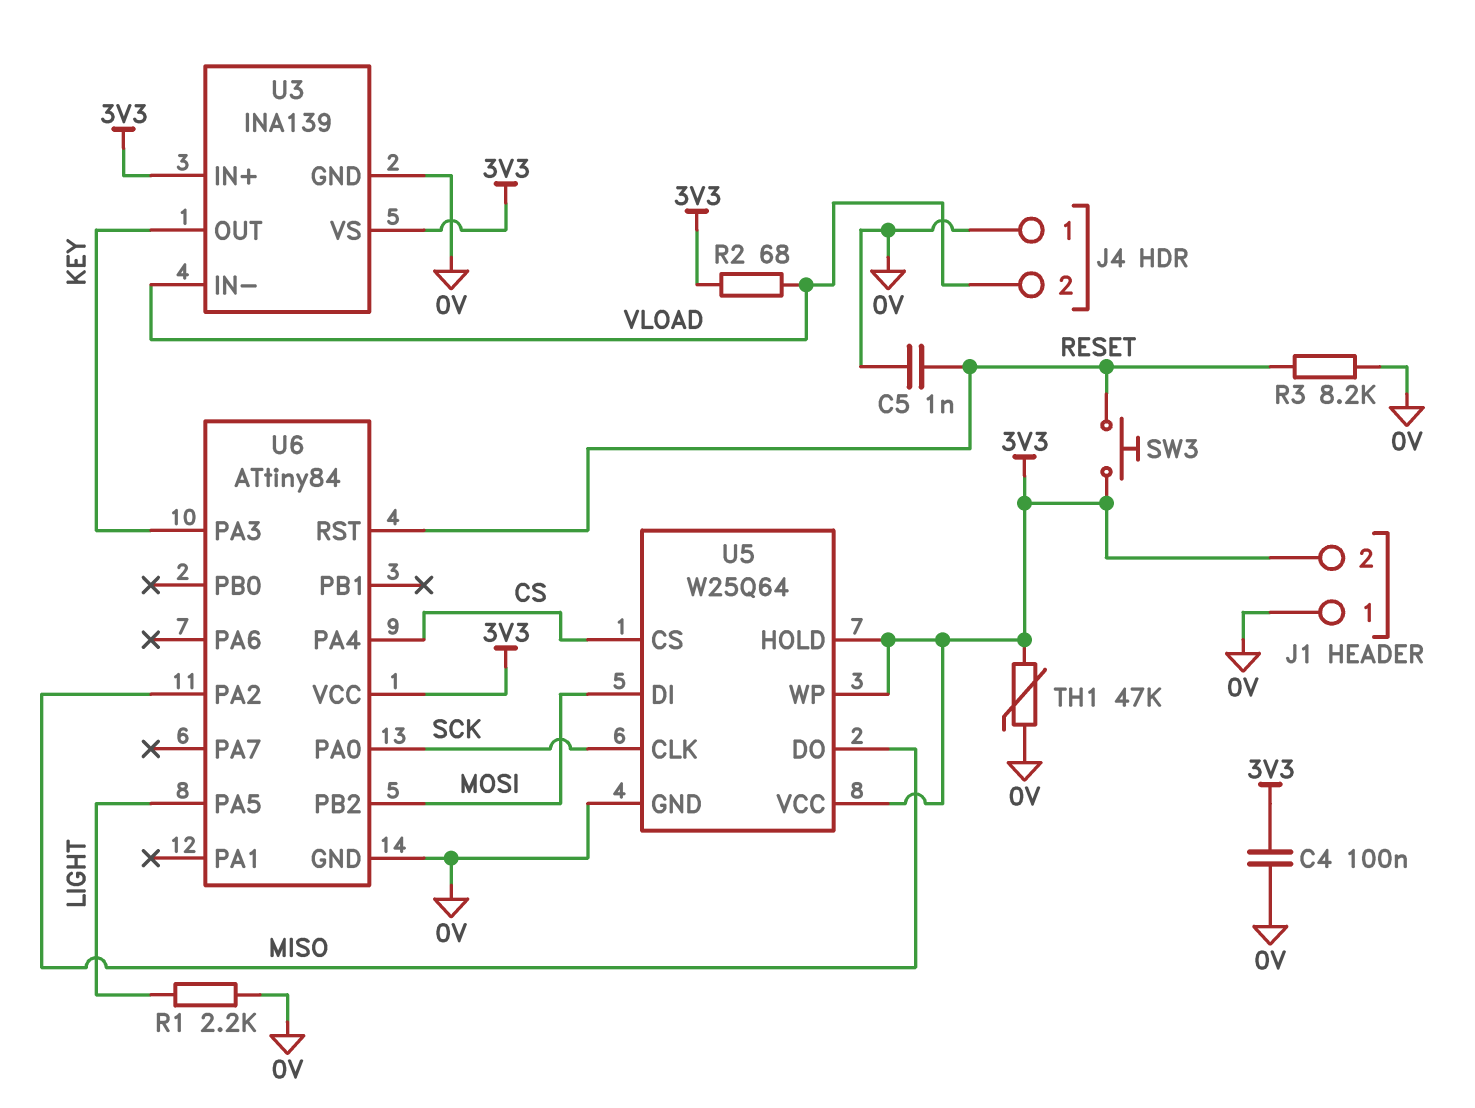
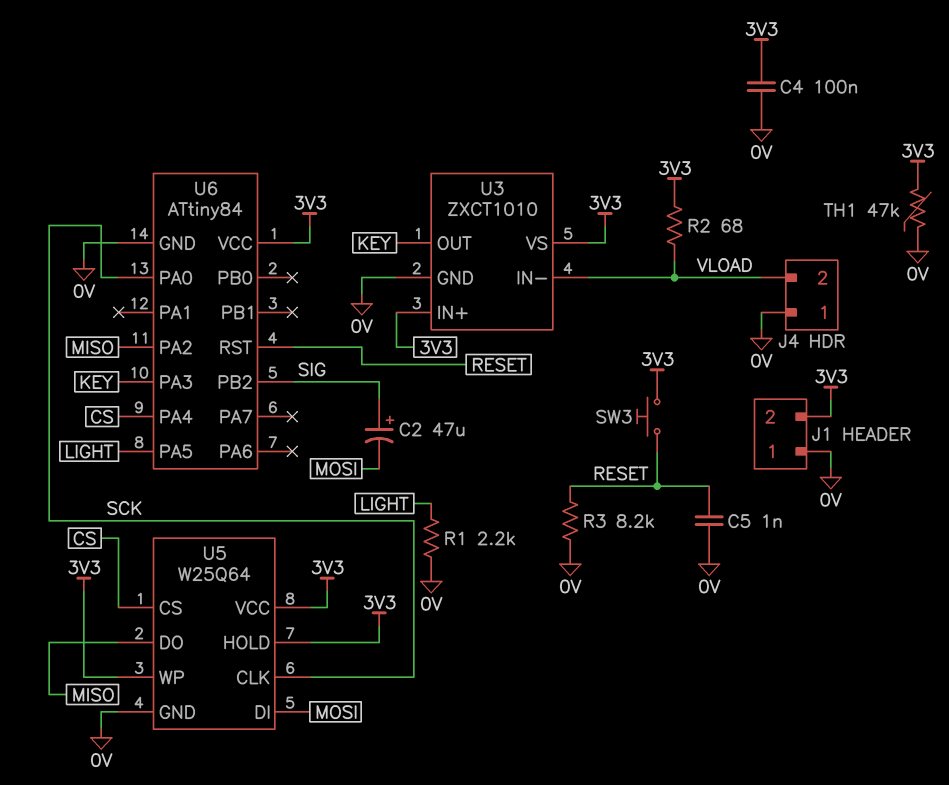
C2: none -> 47uF (plus SIG, minus MOSI)
U3: INA139 -> ZXCT1010
U6 pin PB2: MOSI -> SIG

